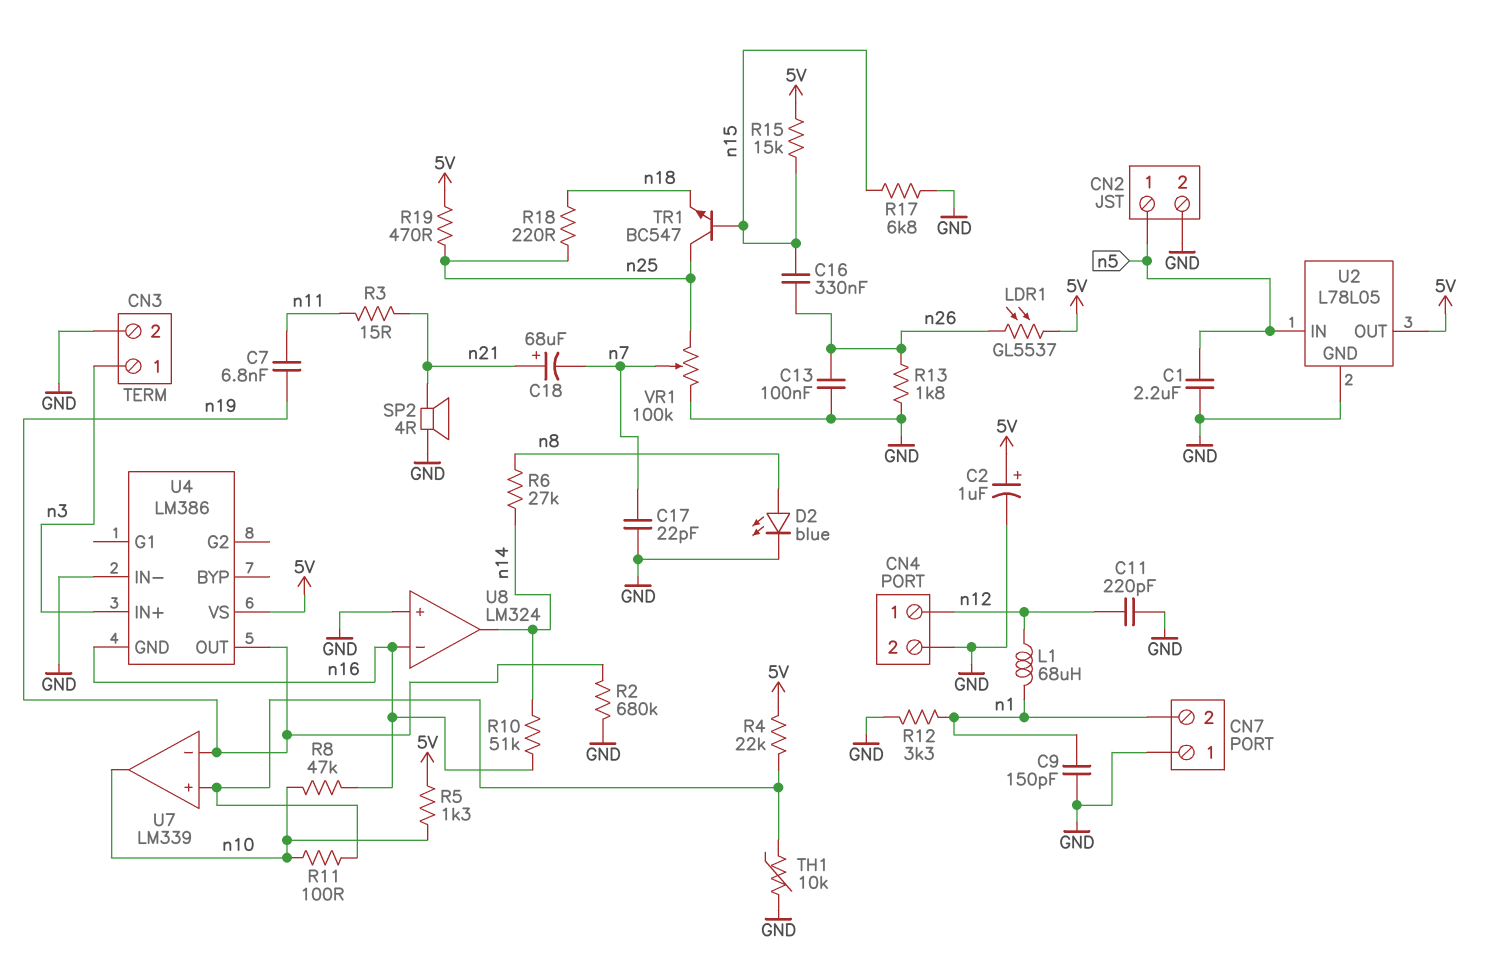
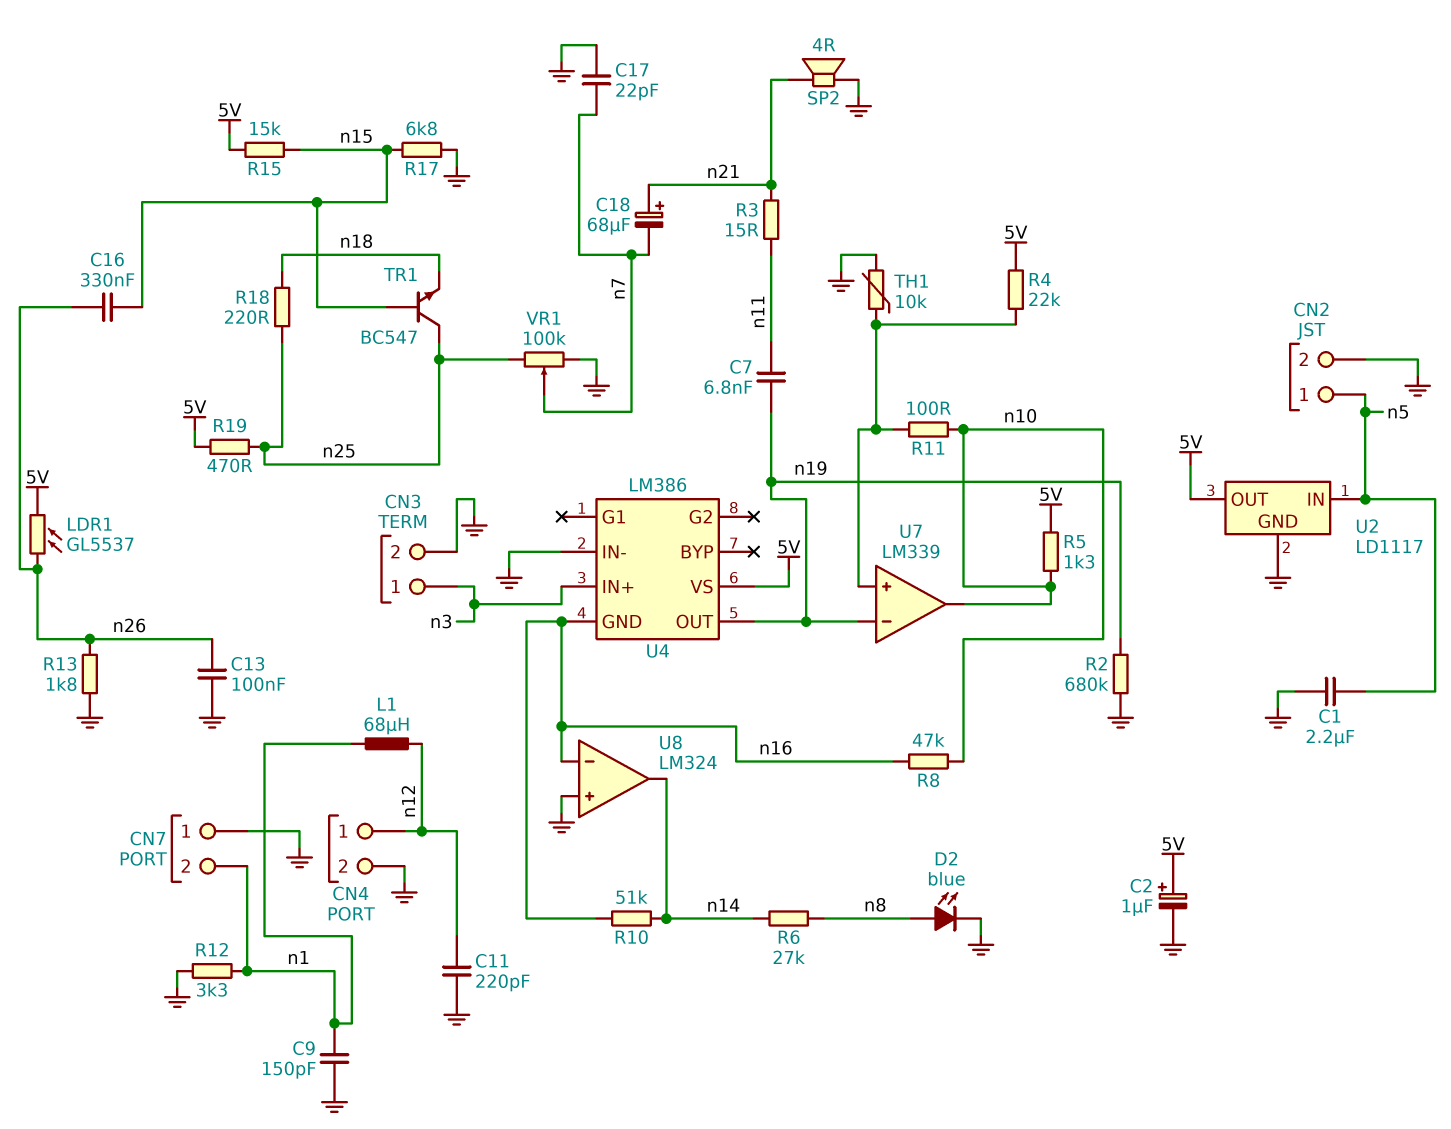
U2: L78L05 -> LD1117

